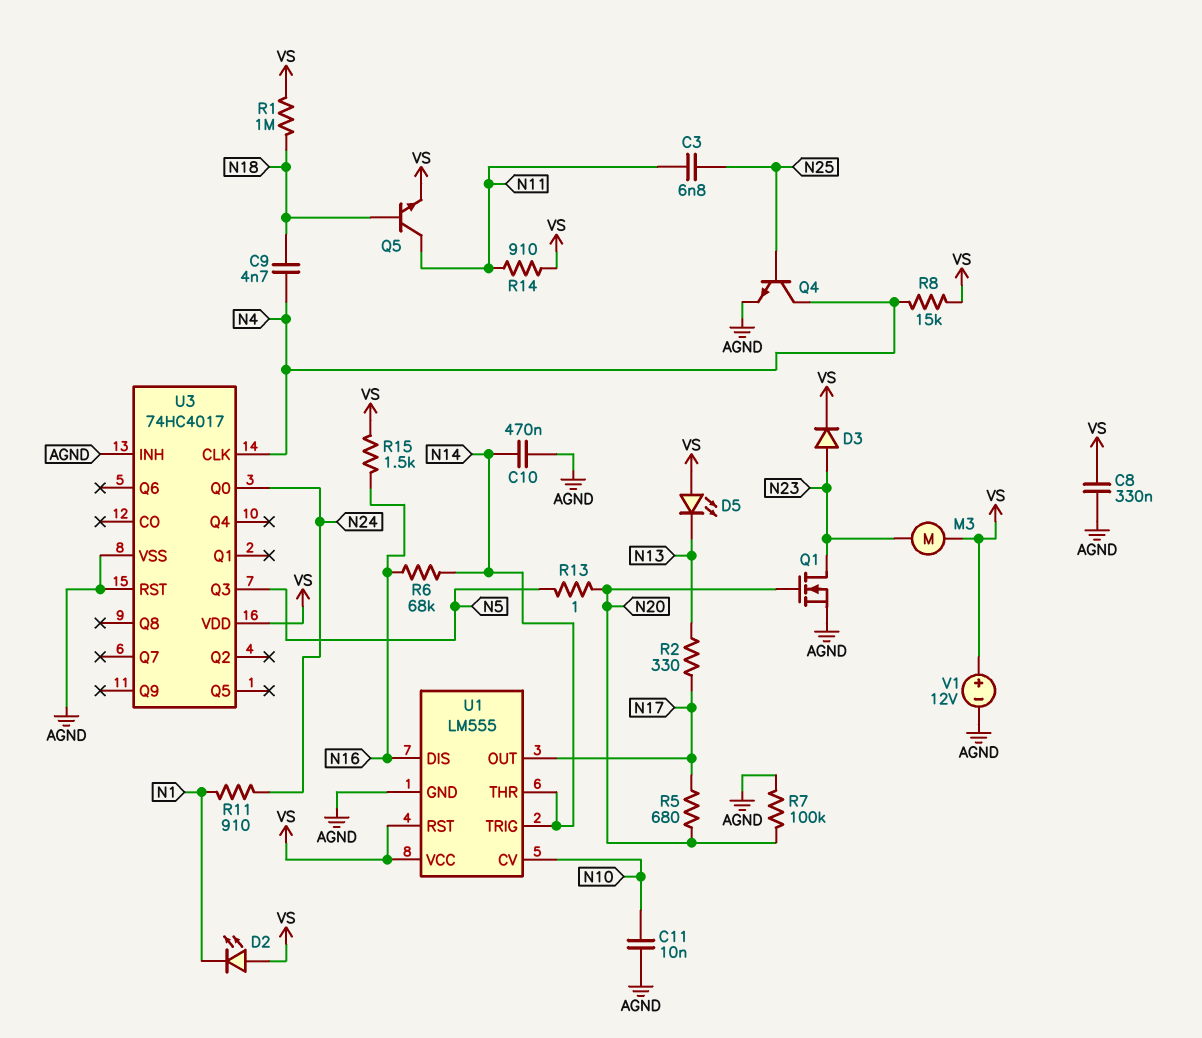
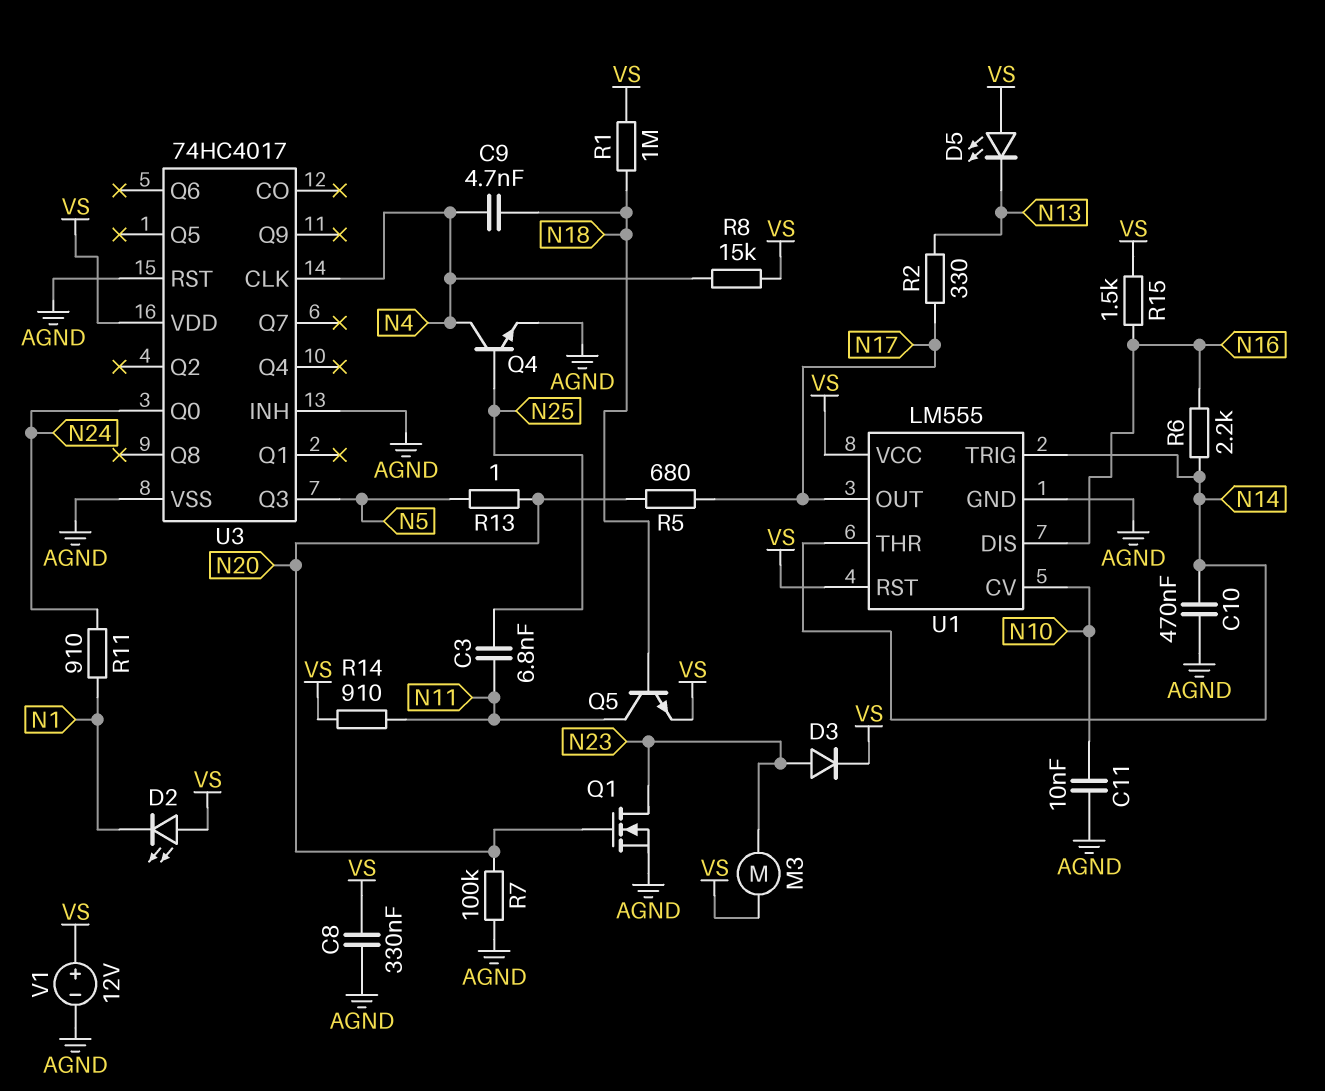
R6: 68k (N14, N16) -> 2.2k (N14, N16)

